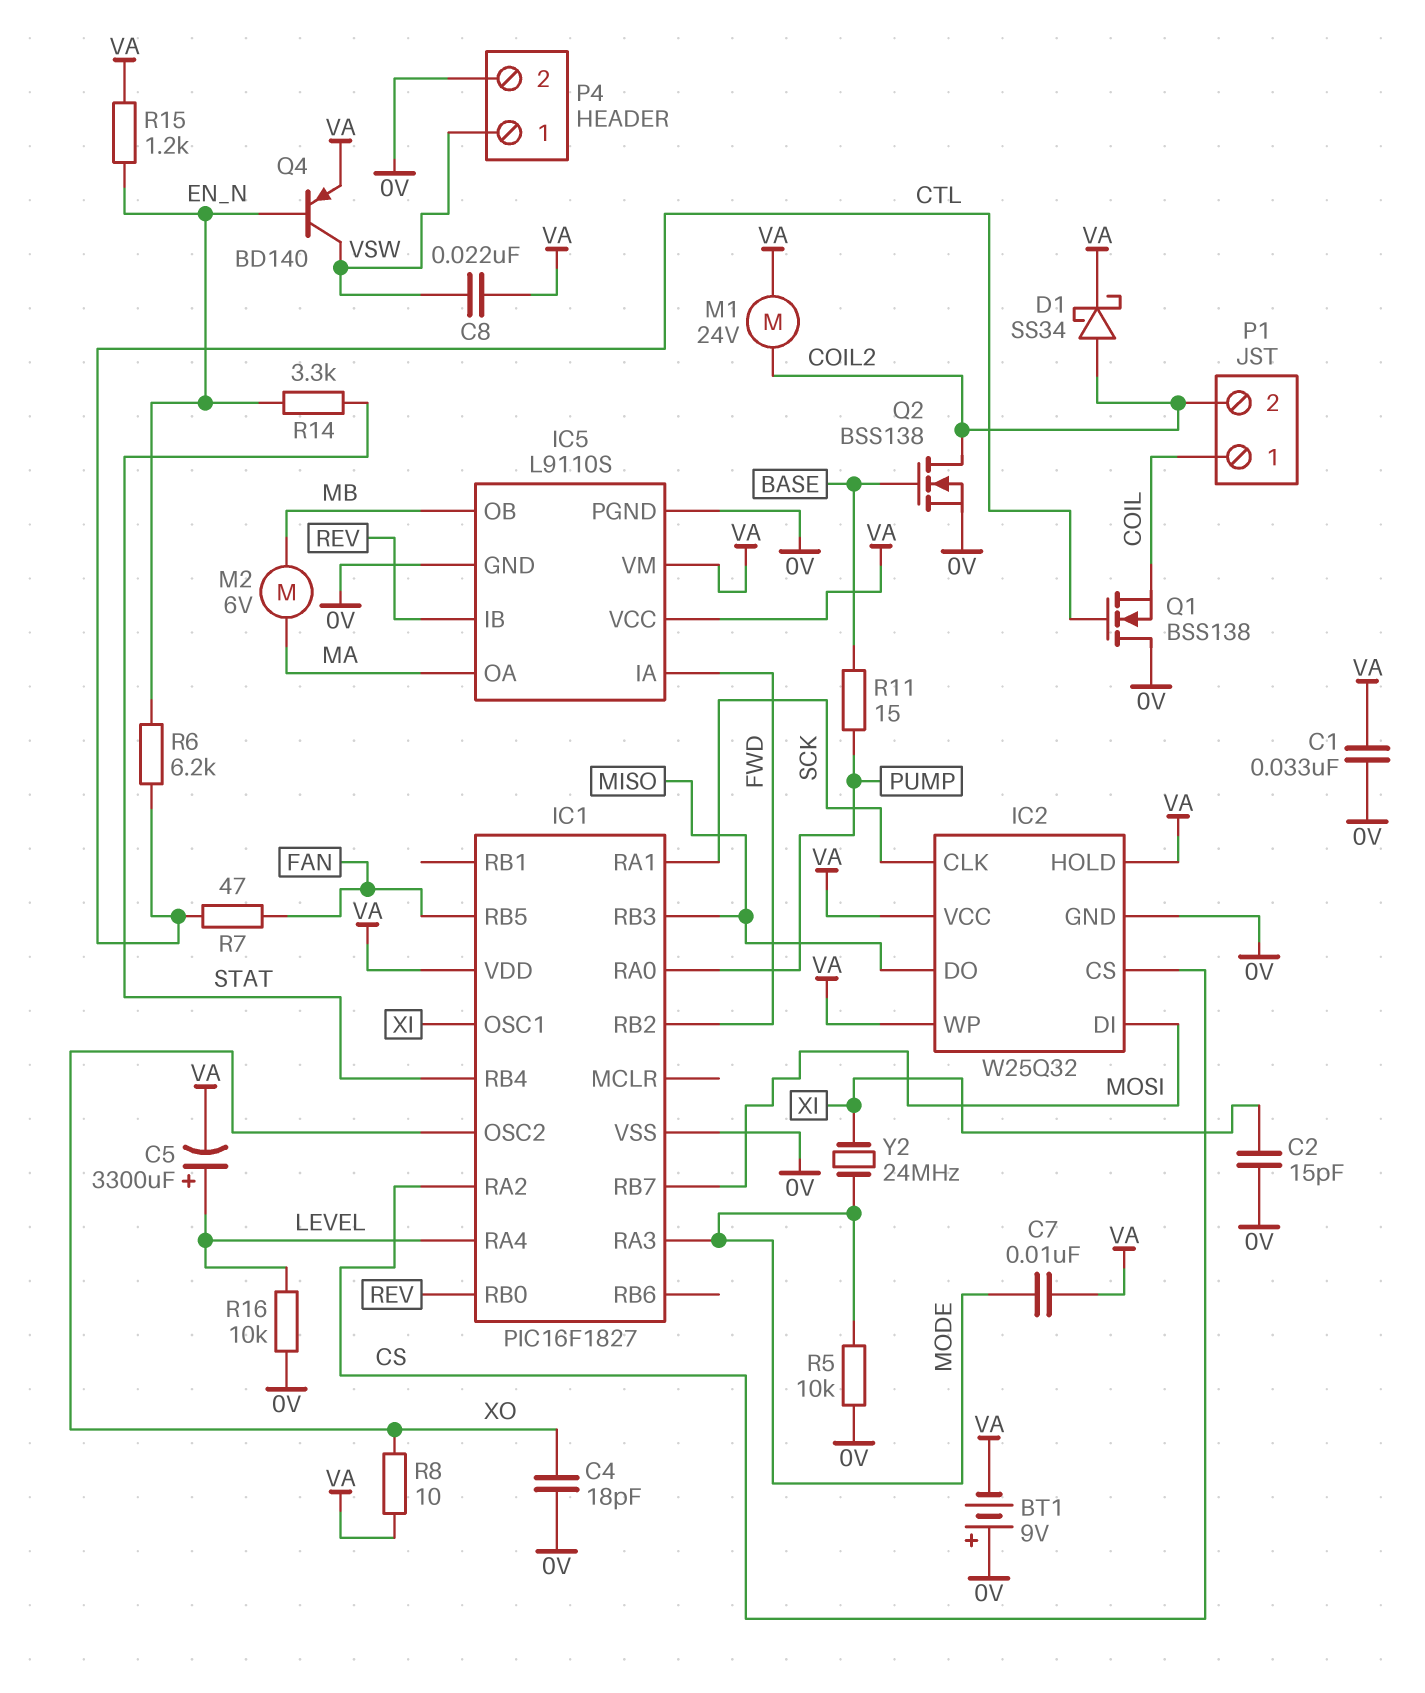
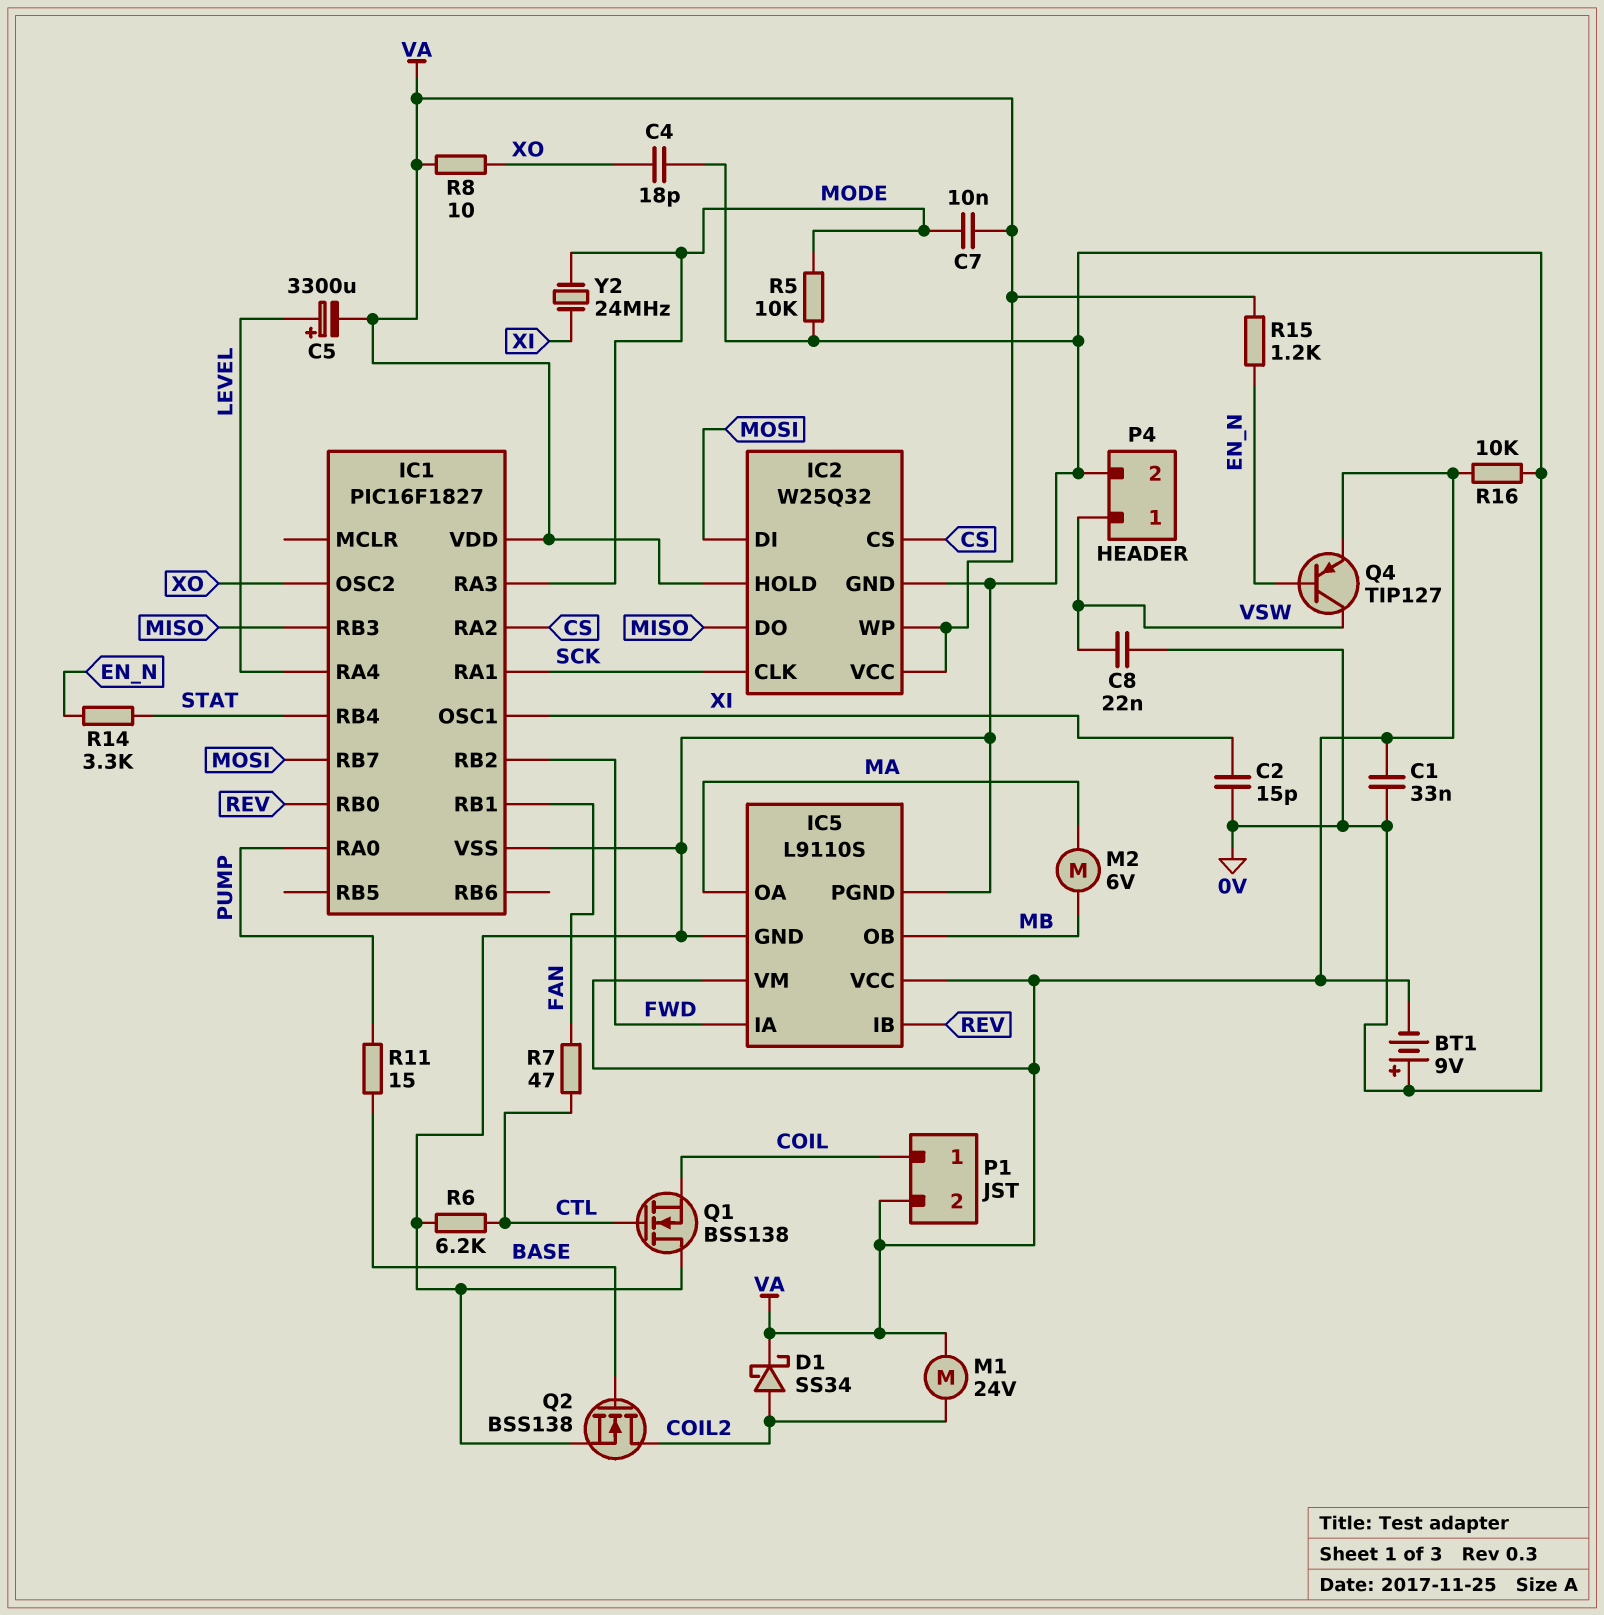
C8: 22nF (VA, VSW) -> 22nF (0V, VSW)
IC1 pin RB1: none -> FAN
IC1 pin RB5: FAN -> none
P1 pin 2: COIL2 -> VA
Q4: PNP BD140 (B EN_N, C VSW, E VA) -> PNP TIP127 (B EN_N, C VSW, E VA)
R6: 6.2k (CTL, EN_N) -> 6.2k (0V, CTL)
R16: 10k (0V, LEVEL) -> 10k (0V, VA)

